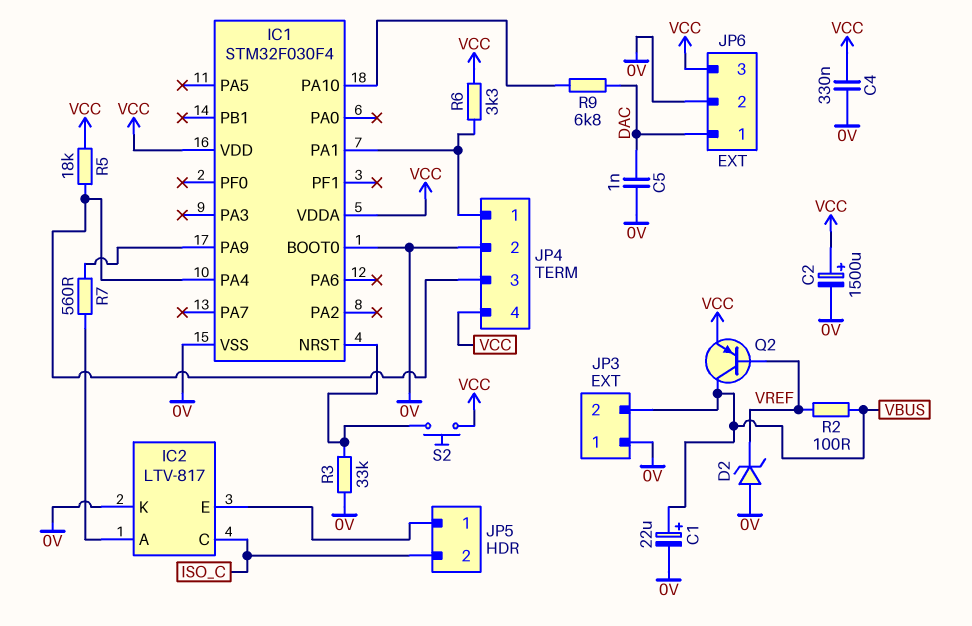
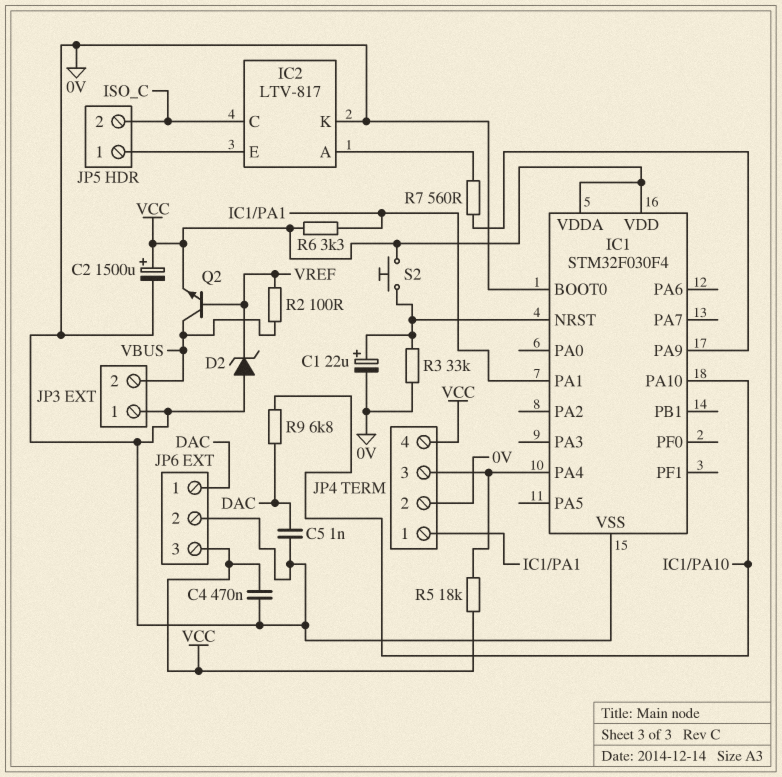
C1: 22uF (plus VBUS, minus 0V) -> 22uF (plus IC1/NRST, minus 0V)
C4: 330nF (0V, VCC) -> 470nF (0V, VCC)
Q2: PNP (B VREF, C VBUS, E VCC) -> NPN (B VREF, C VBUS, E VCC)

